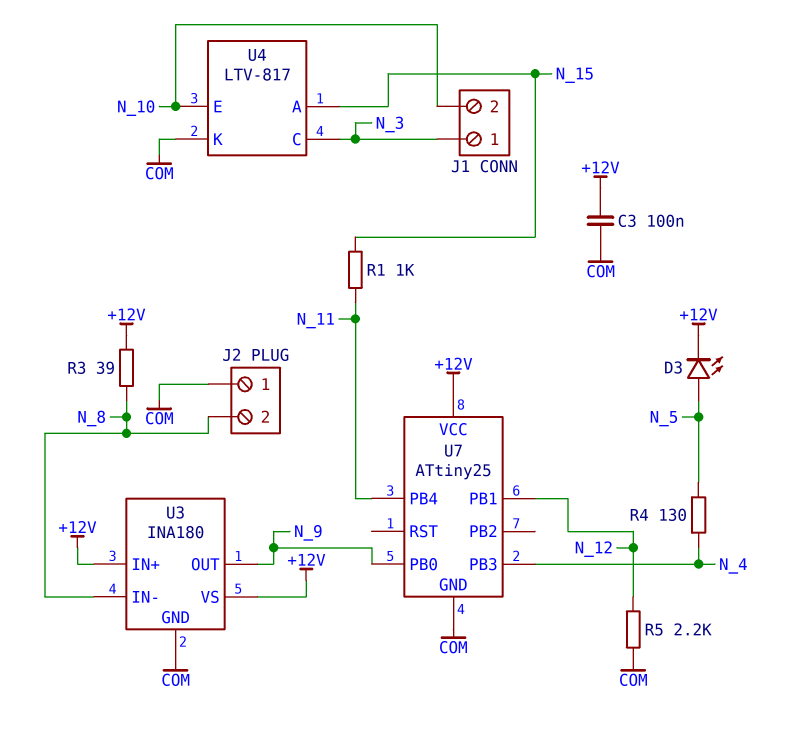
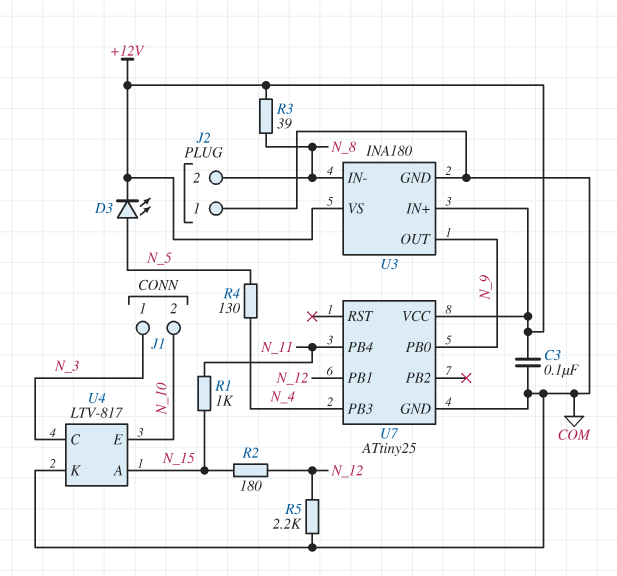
R2: none -> 180 (N_12, N_15)

